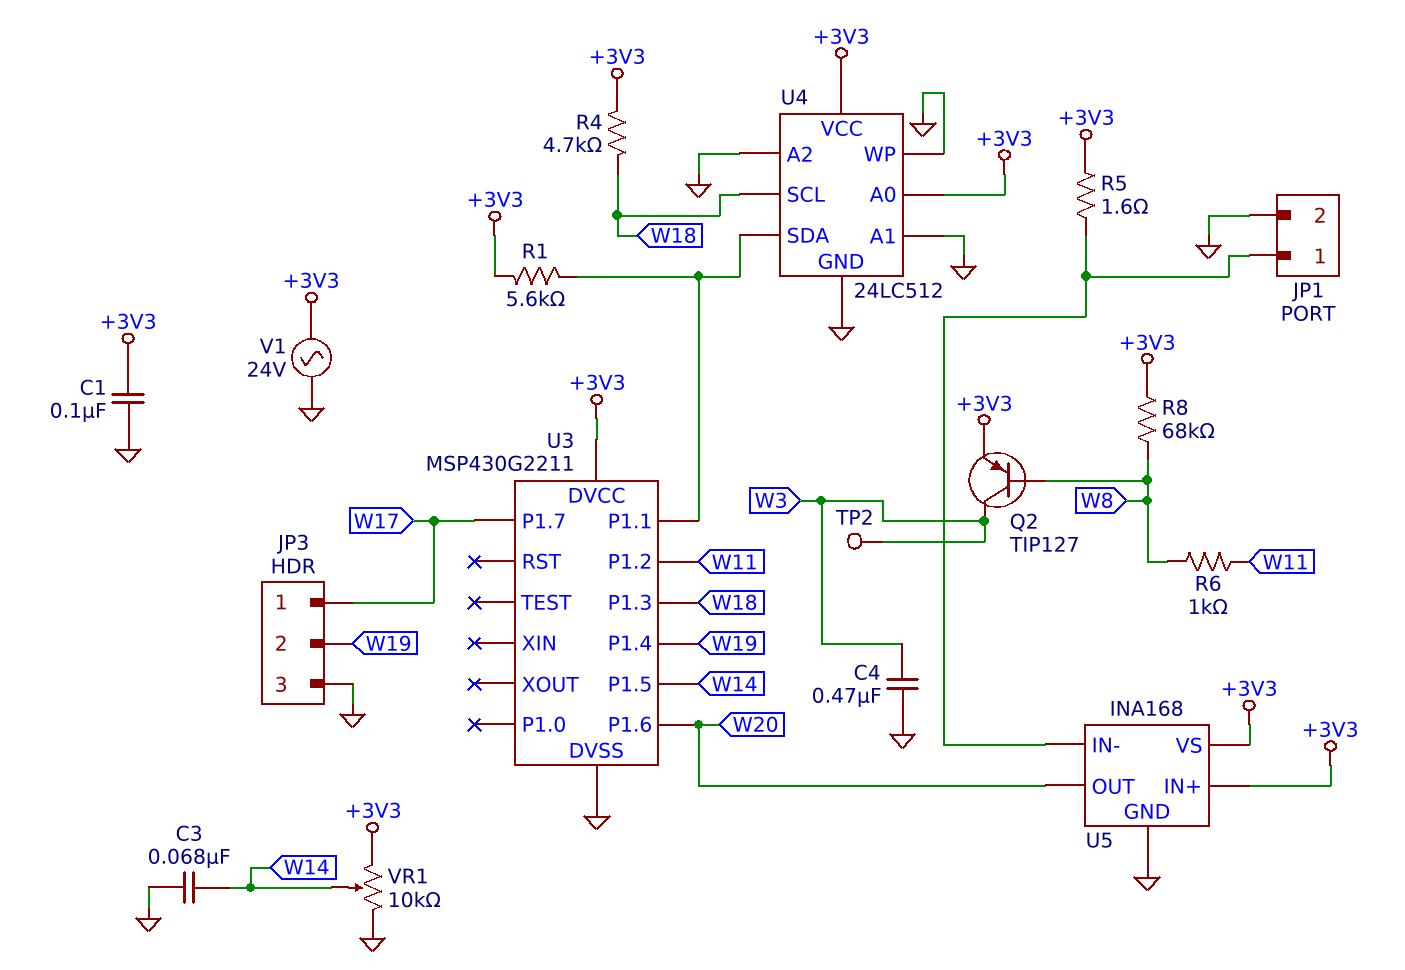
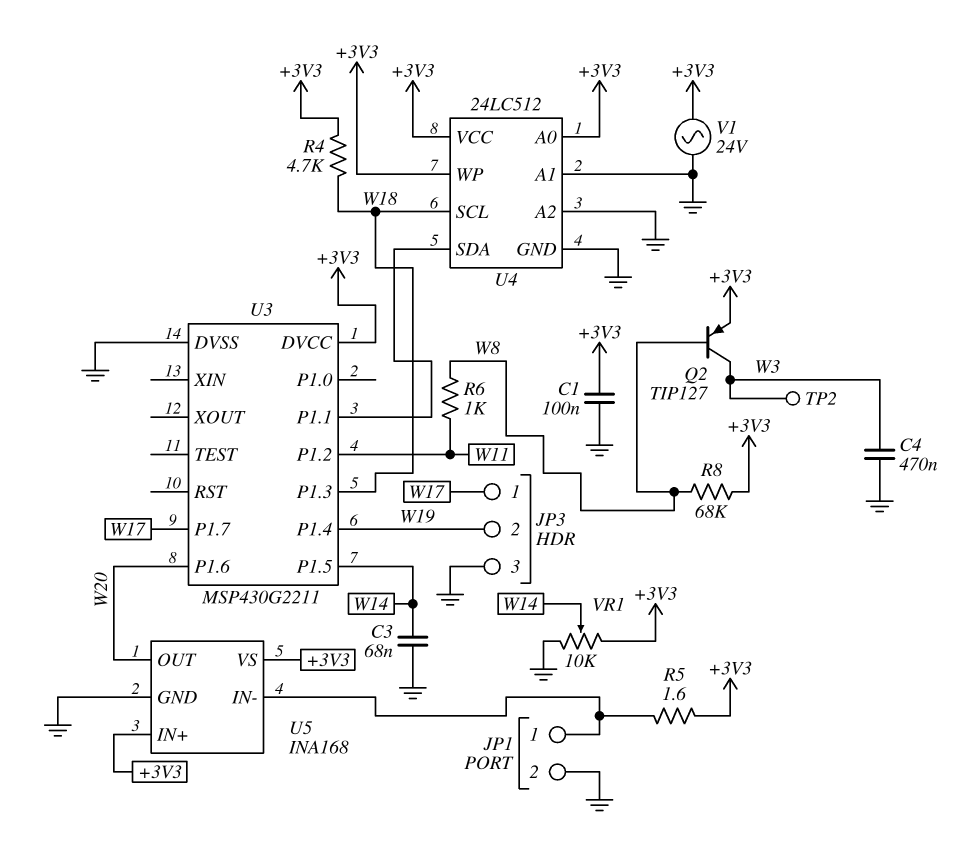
R1: 5.6k (+3V3, U3/P1.1) -> none
U4 pin WP: GND -> +3V3

